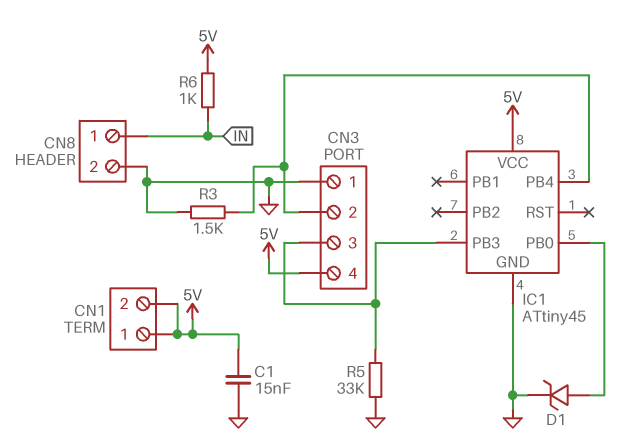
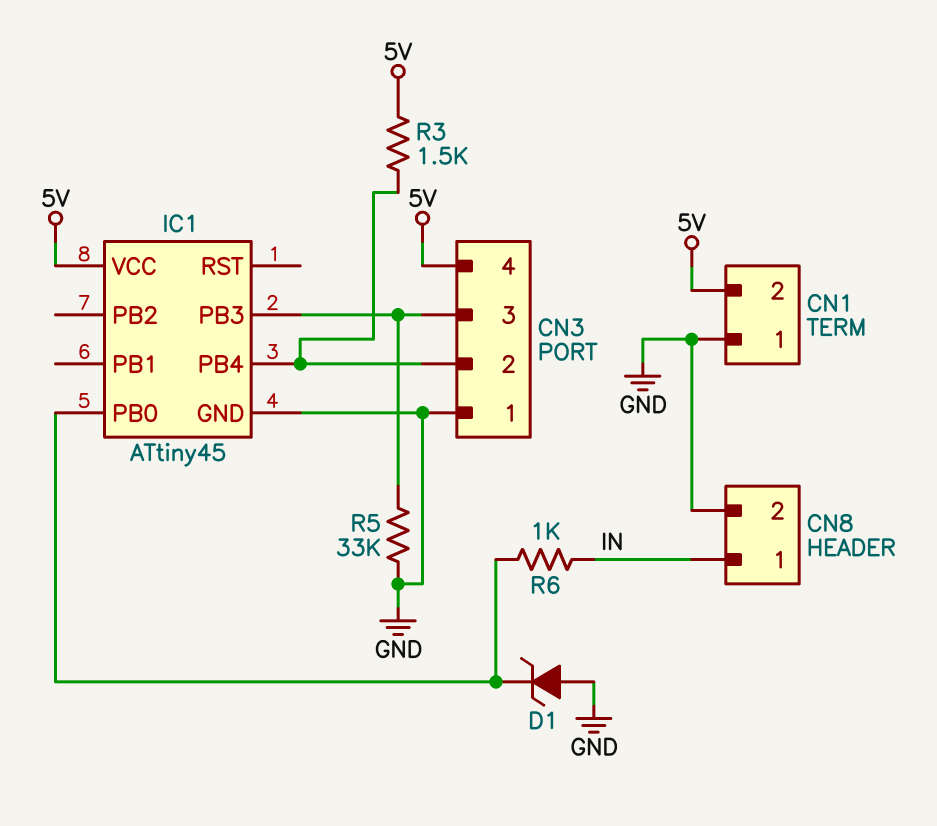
C1: 15nF (5V, GND) -> none
CN1 pin 1: 5V -> GND
D1: zener (A IC1/PB0, K GND) -> zener (A GND, K IC1/PB0)
R3: 1.5k (CN3/2, GND) -> 1.5k (5V, CN3/2)
R6: 1k (5V, IN) -> 1k (IC1/PB0, IN)

